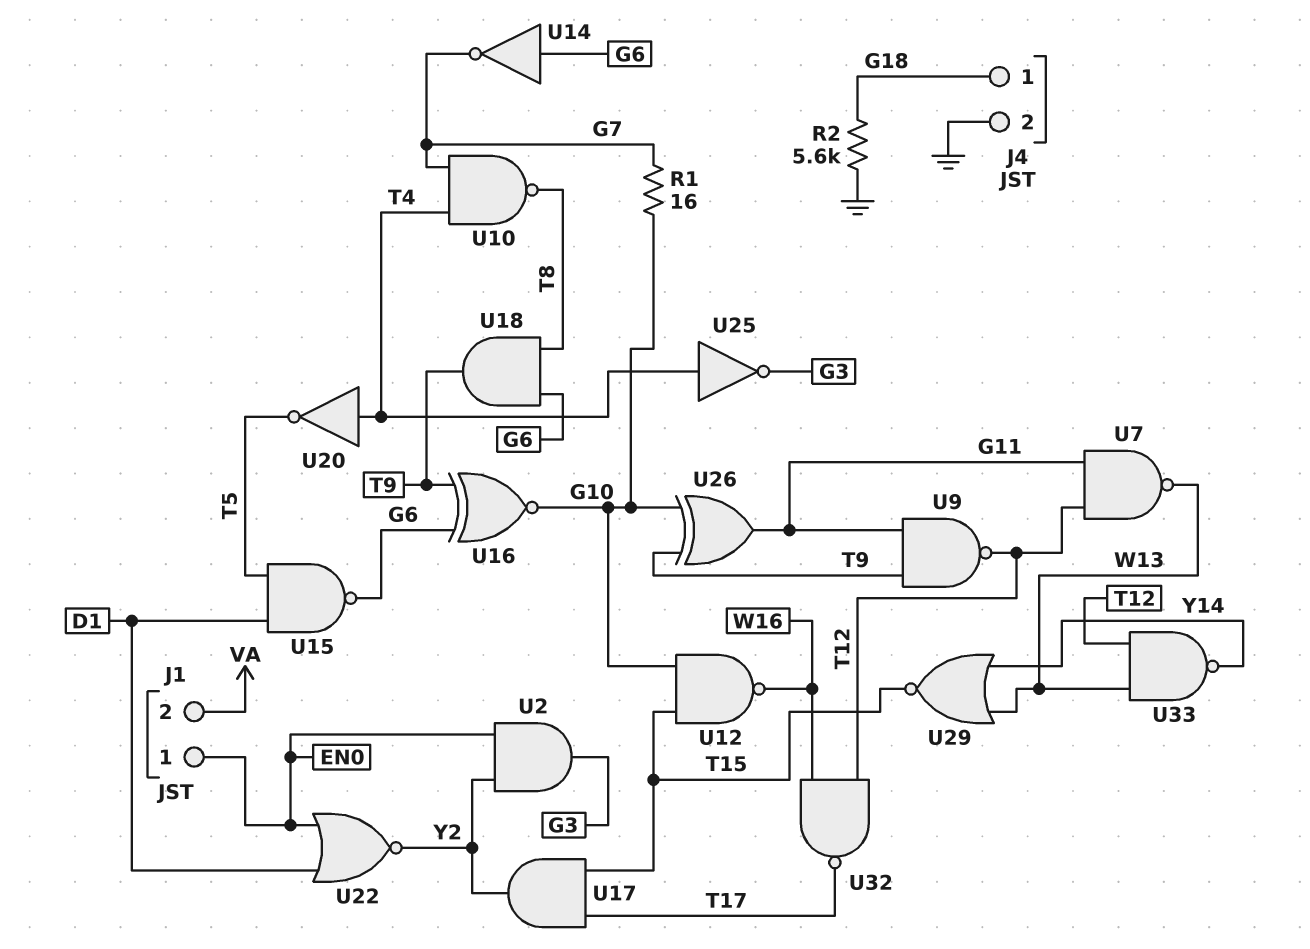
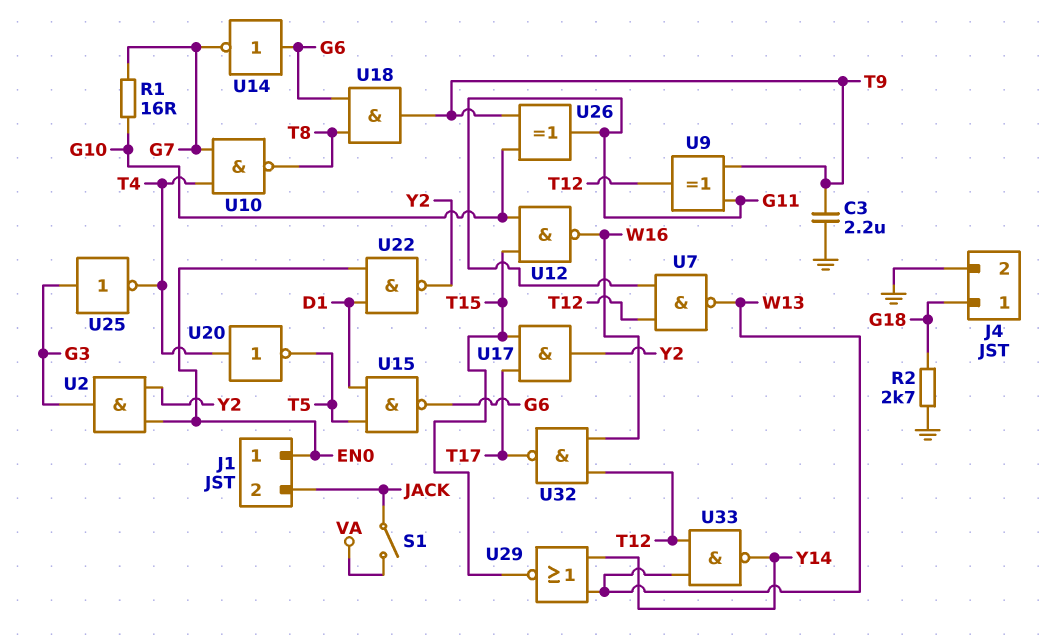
C3: none -> 2.2uF (GND, T9)
J1 pin 2: VA -> JACK
R2: 5.6k (G18, GND) -> 2.7k (G18, GND)
S1: none -> switch (JACK, VA)
U9: NAND (in G11, in T9, out T12) -> XOR (in G11, in T9, out T12)
U16: XNOR (in G6, in T9, out G10) -> none
U22: NOR (in D1, in EN0, out Y2) -> NAND (in D1, in EN0, out Y2)
U25: NOT (in T4, out G3) -> NOT (in G3, out T4)

